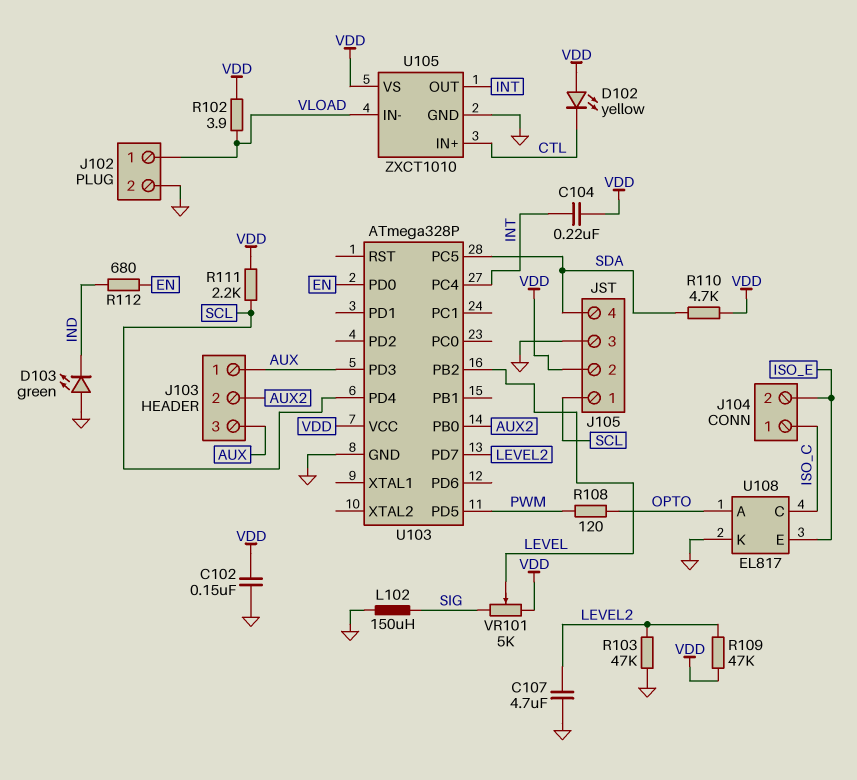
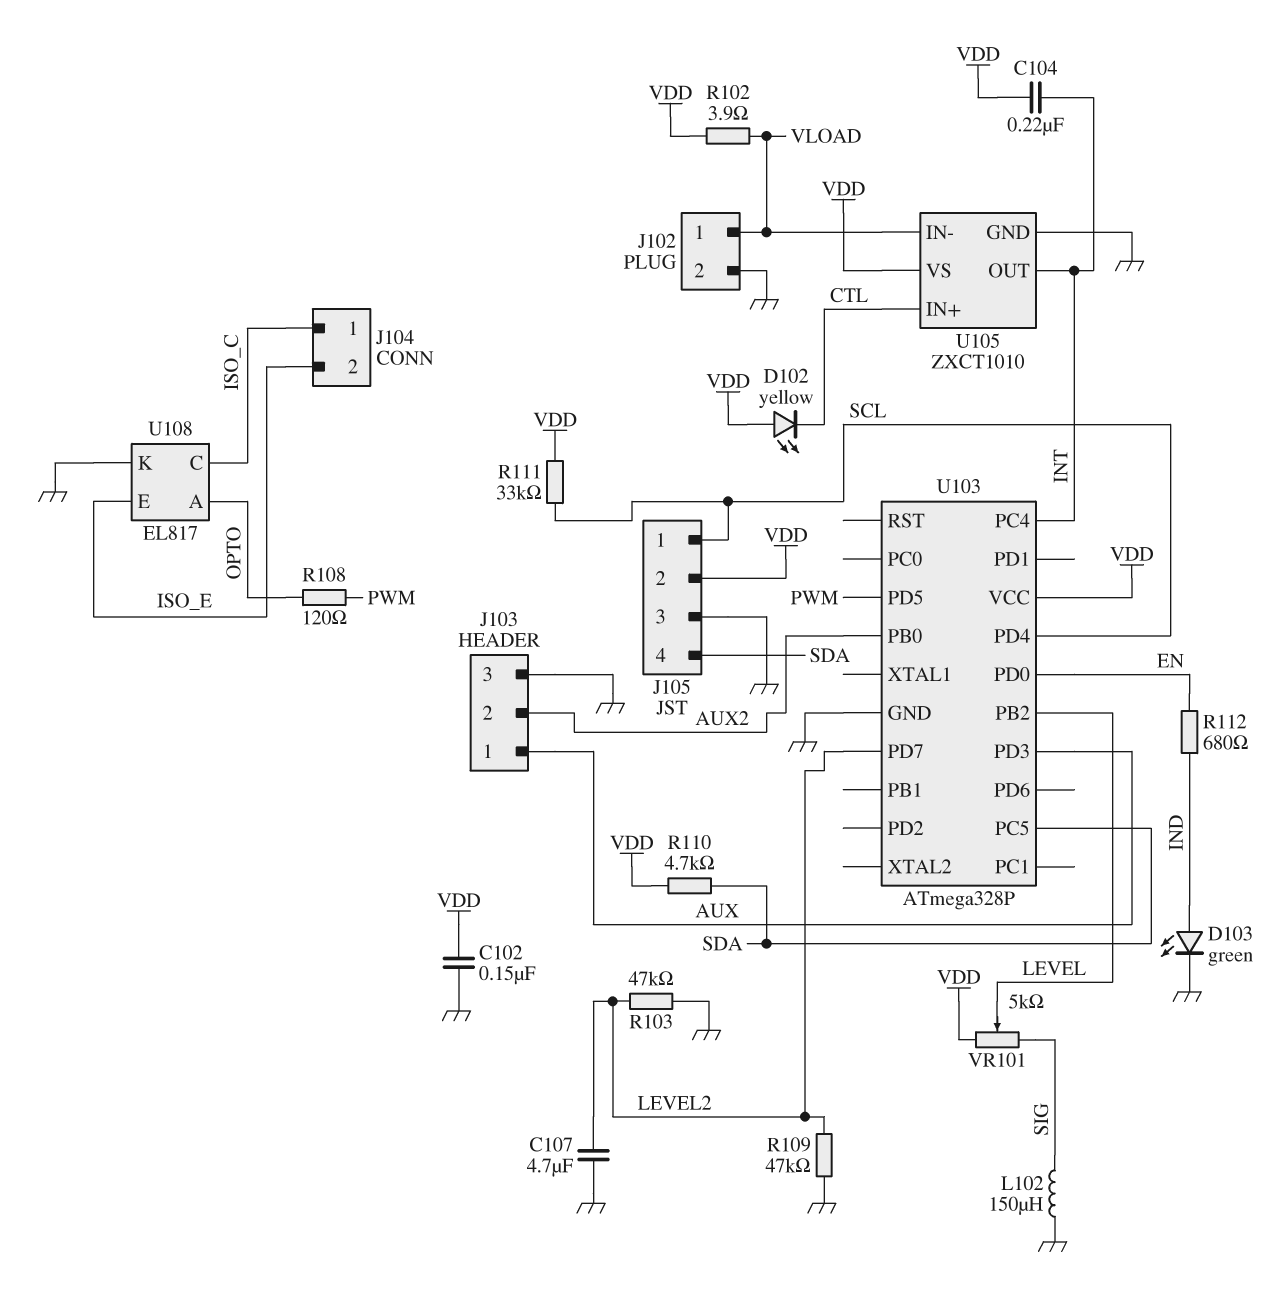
D103: LED green (A GND, K IND) -> LED green (A IND, K GND)
J103 pin 3: AUX -> GND
R109: 47k (LEVEL2, VDD) -> 47k (GND, LEVEL2)
R111: 2.2k (SCL, VDD) -> 33k (SCL, VDD)

